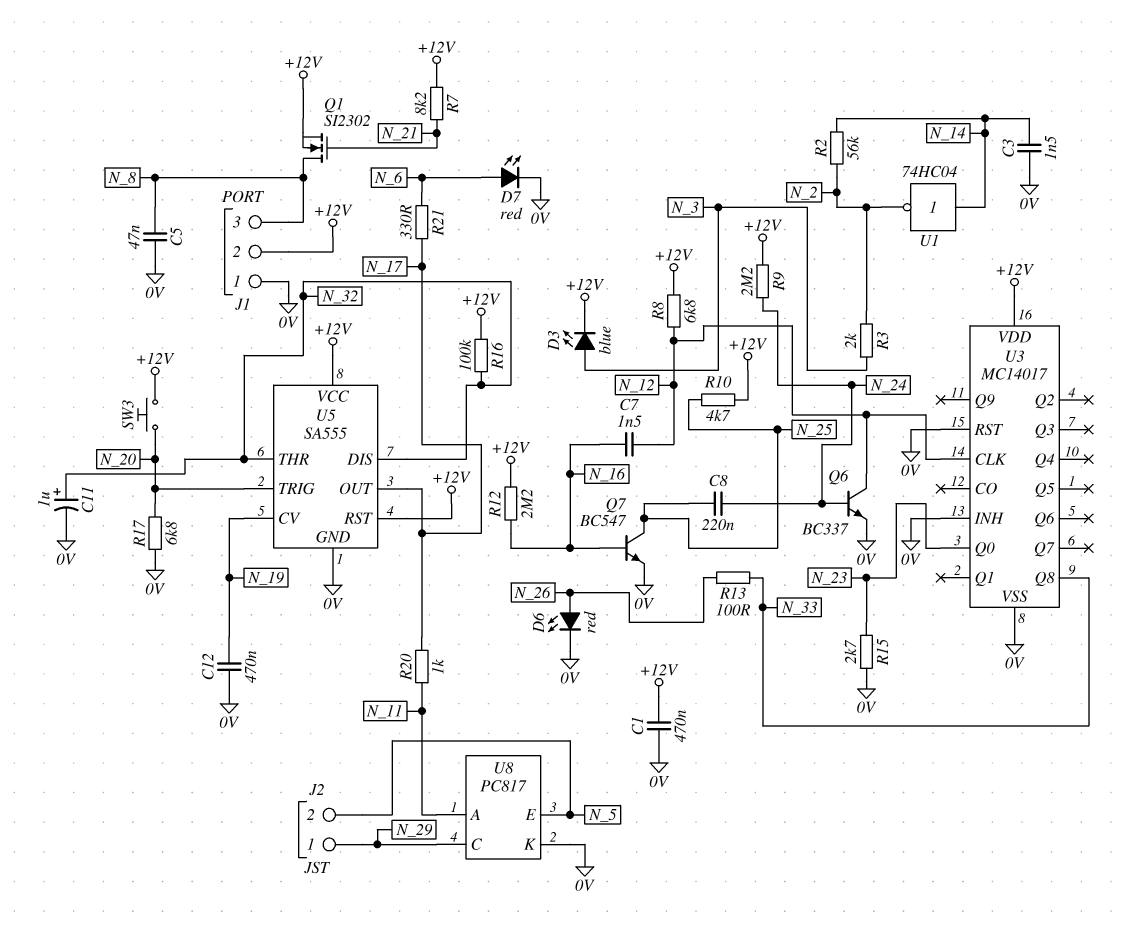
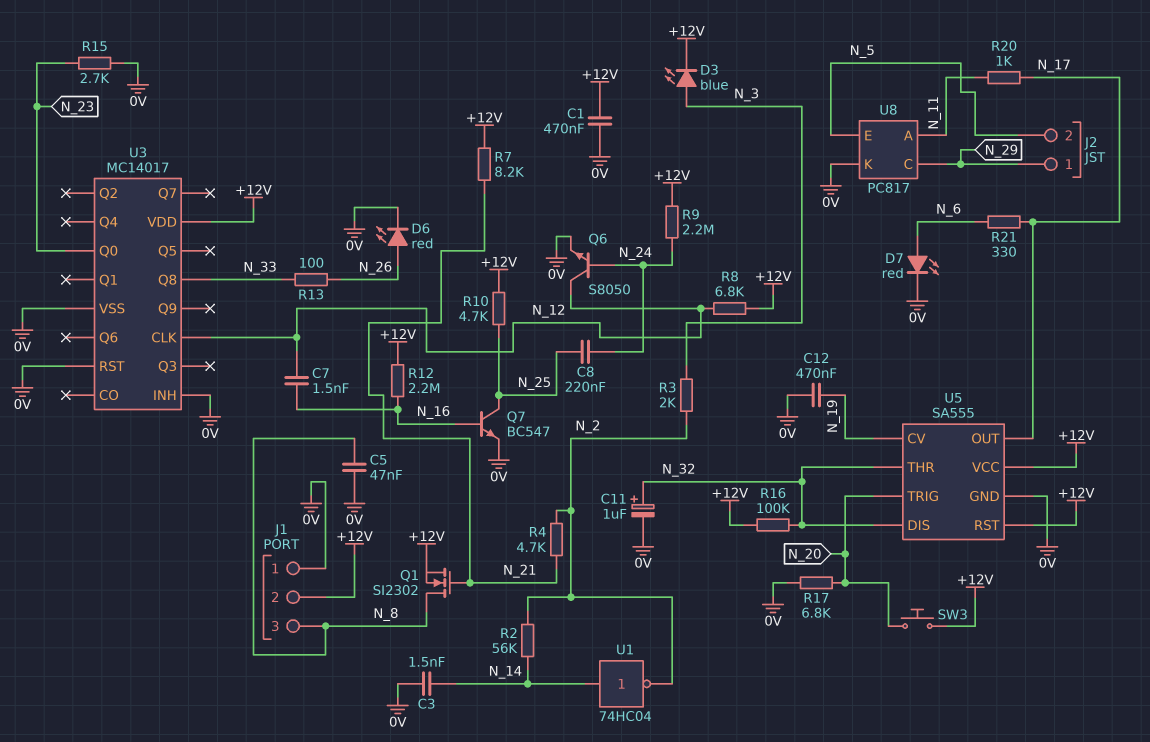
Q6: NPN BC337 (B N_24, C N_12, E 0V) -> NPN S8050 (B N_24, C N_12, E 0V)
R4: none -> 4.7k (N_2, N_21)

